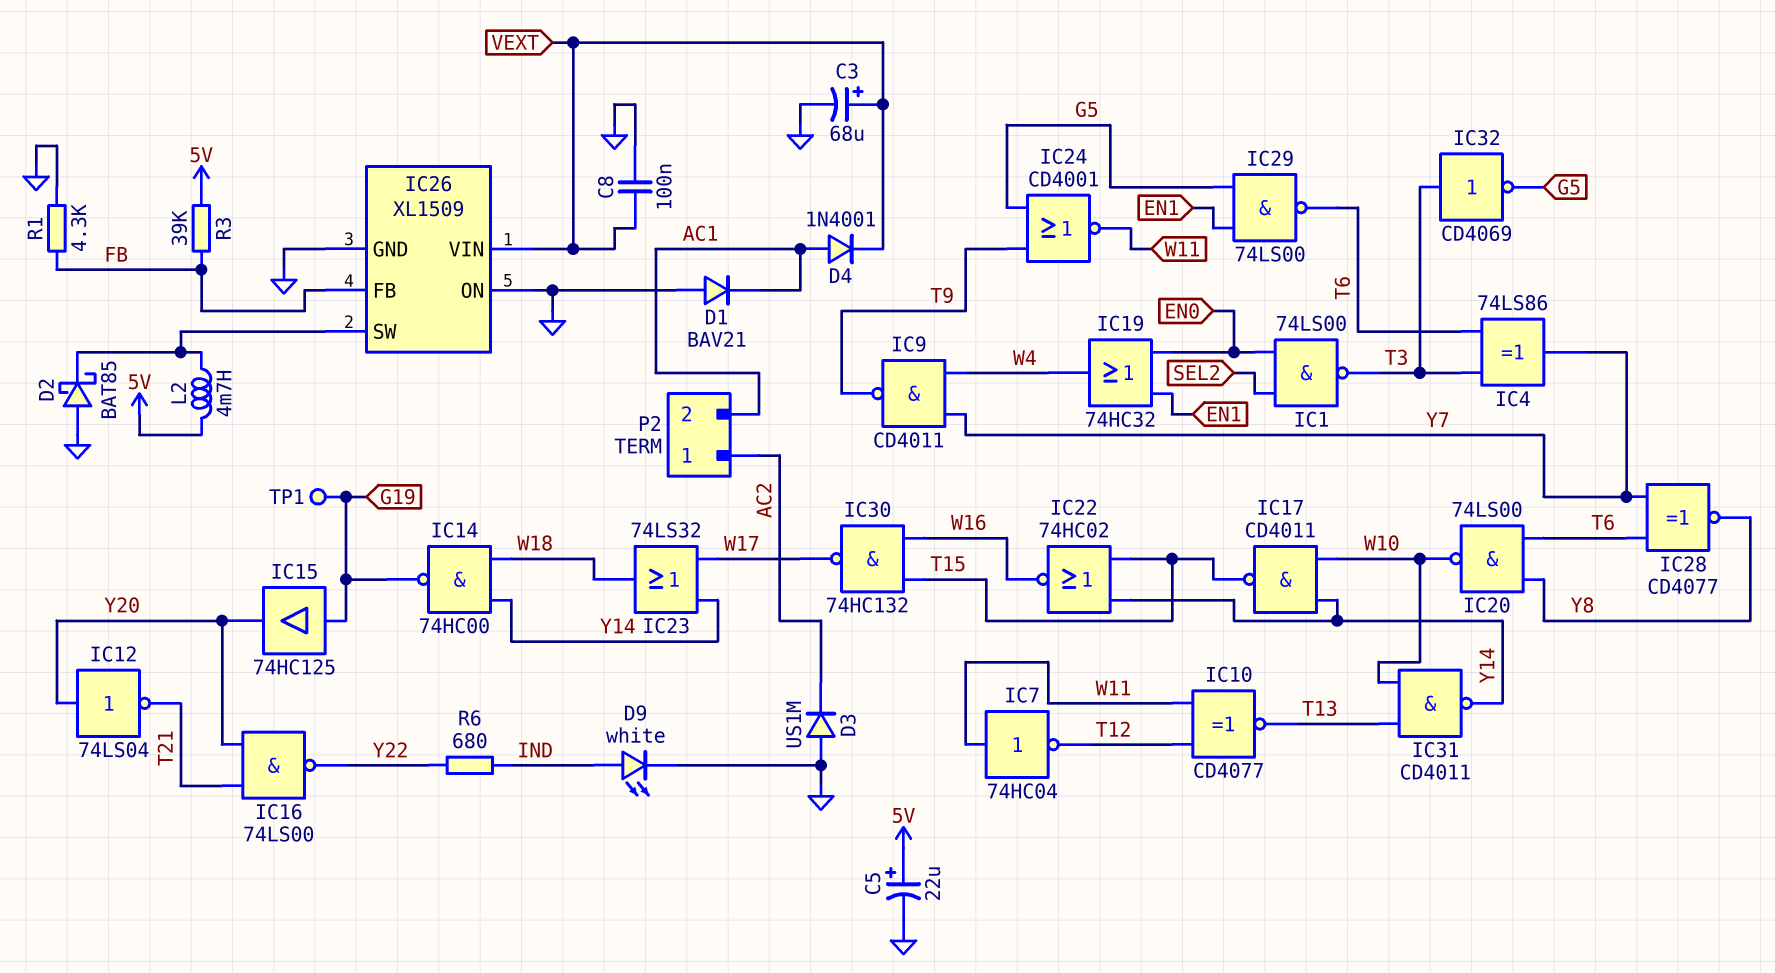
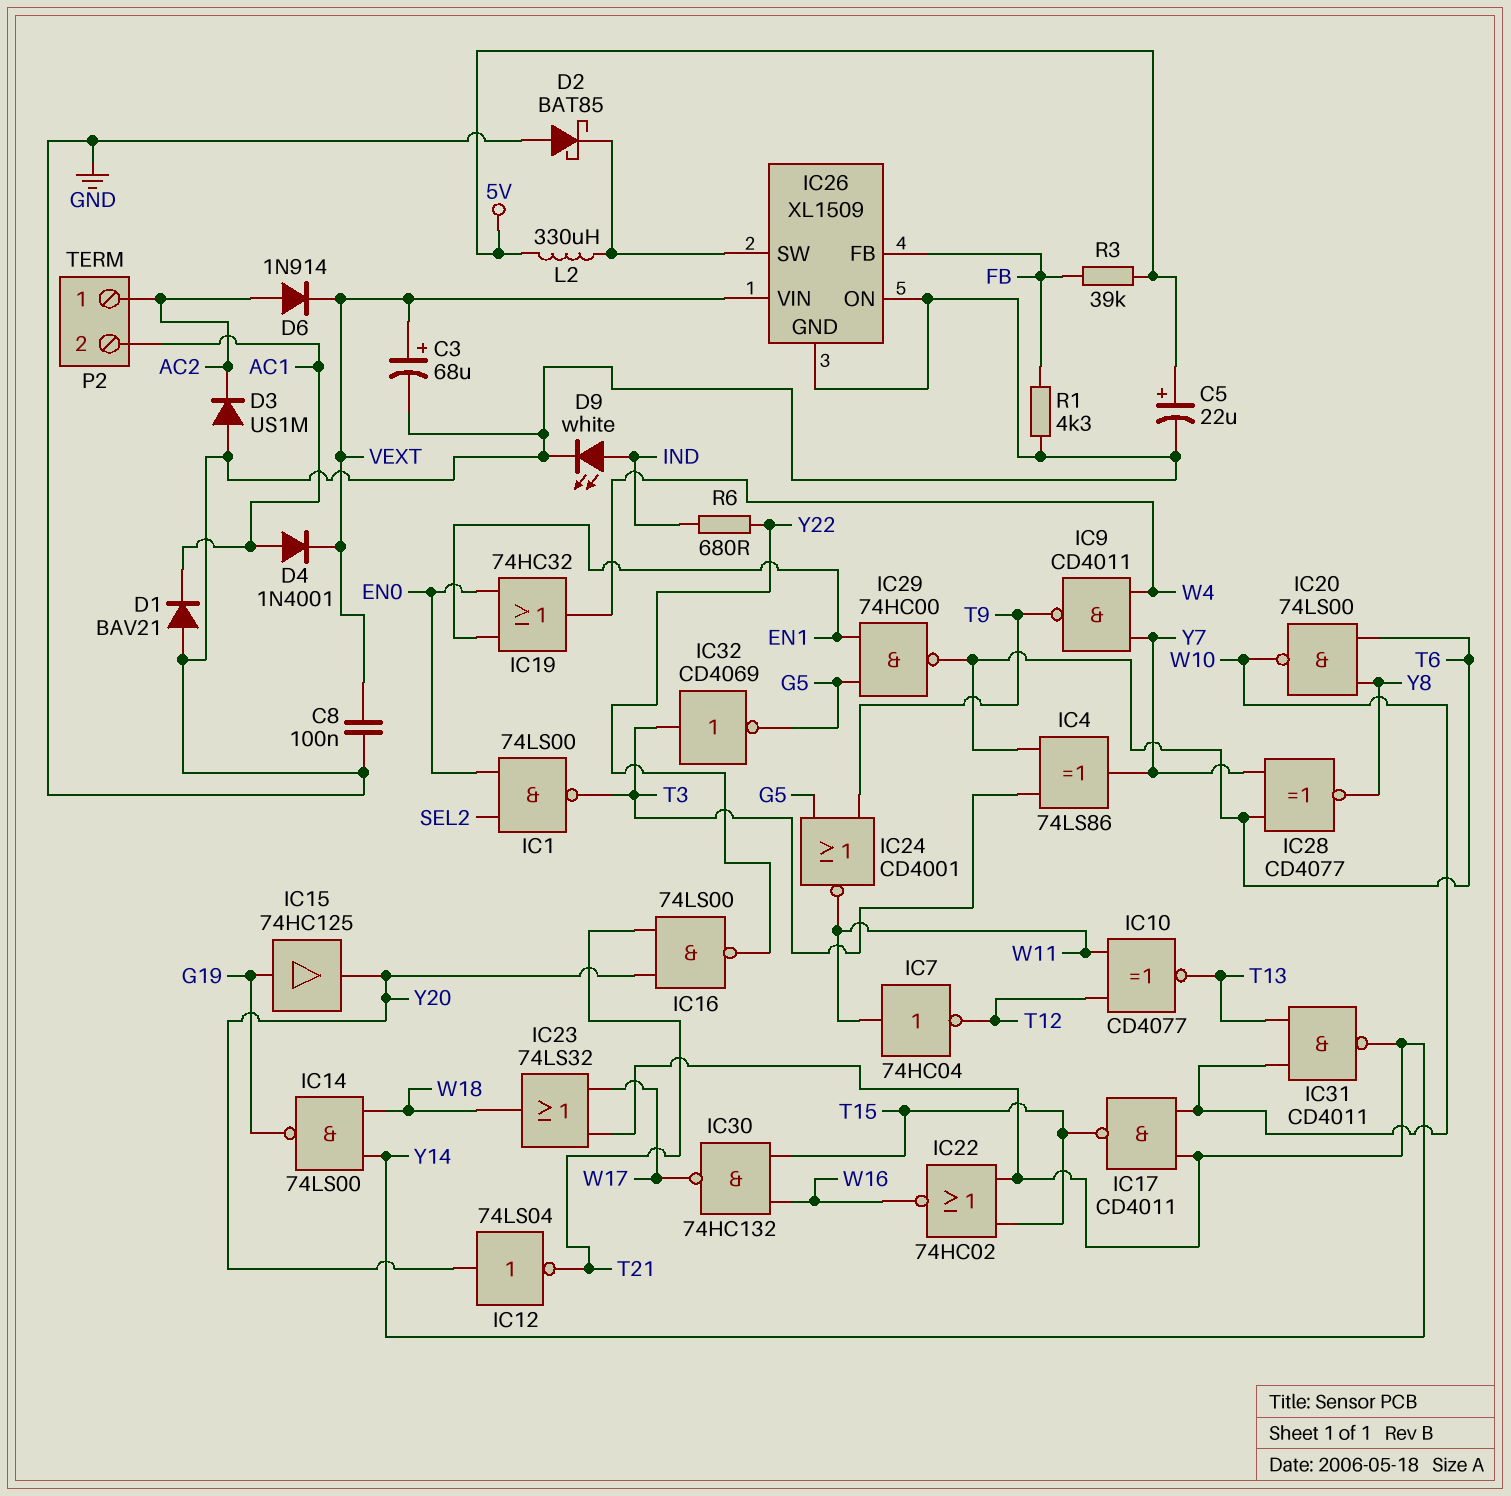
D6: none -> diode 1N914 (A AC2, K VEXT)
IC14: NAND 74HC00 (in W18, in Y14, out G19) -> NAND 74LS00 (in W18, in Y14, out G19)
IC29: NAND 74LS00 (in EN1, in G5, out T6) -> NAND 74HC00 (in EN1, in G5, out T6)
L2: 4.7mH (5V, IC26/SW) -> 330uH (5V, IC26/SW)
TP1: test point (G19) -> none

